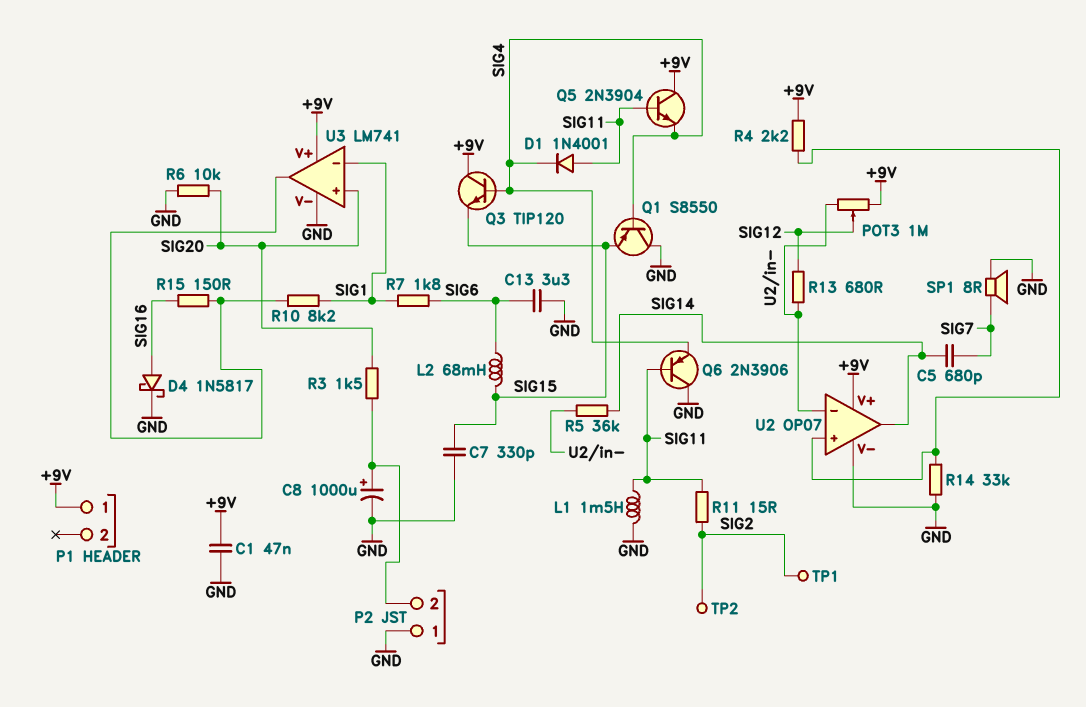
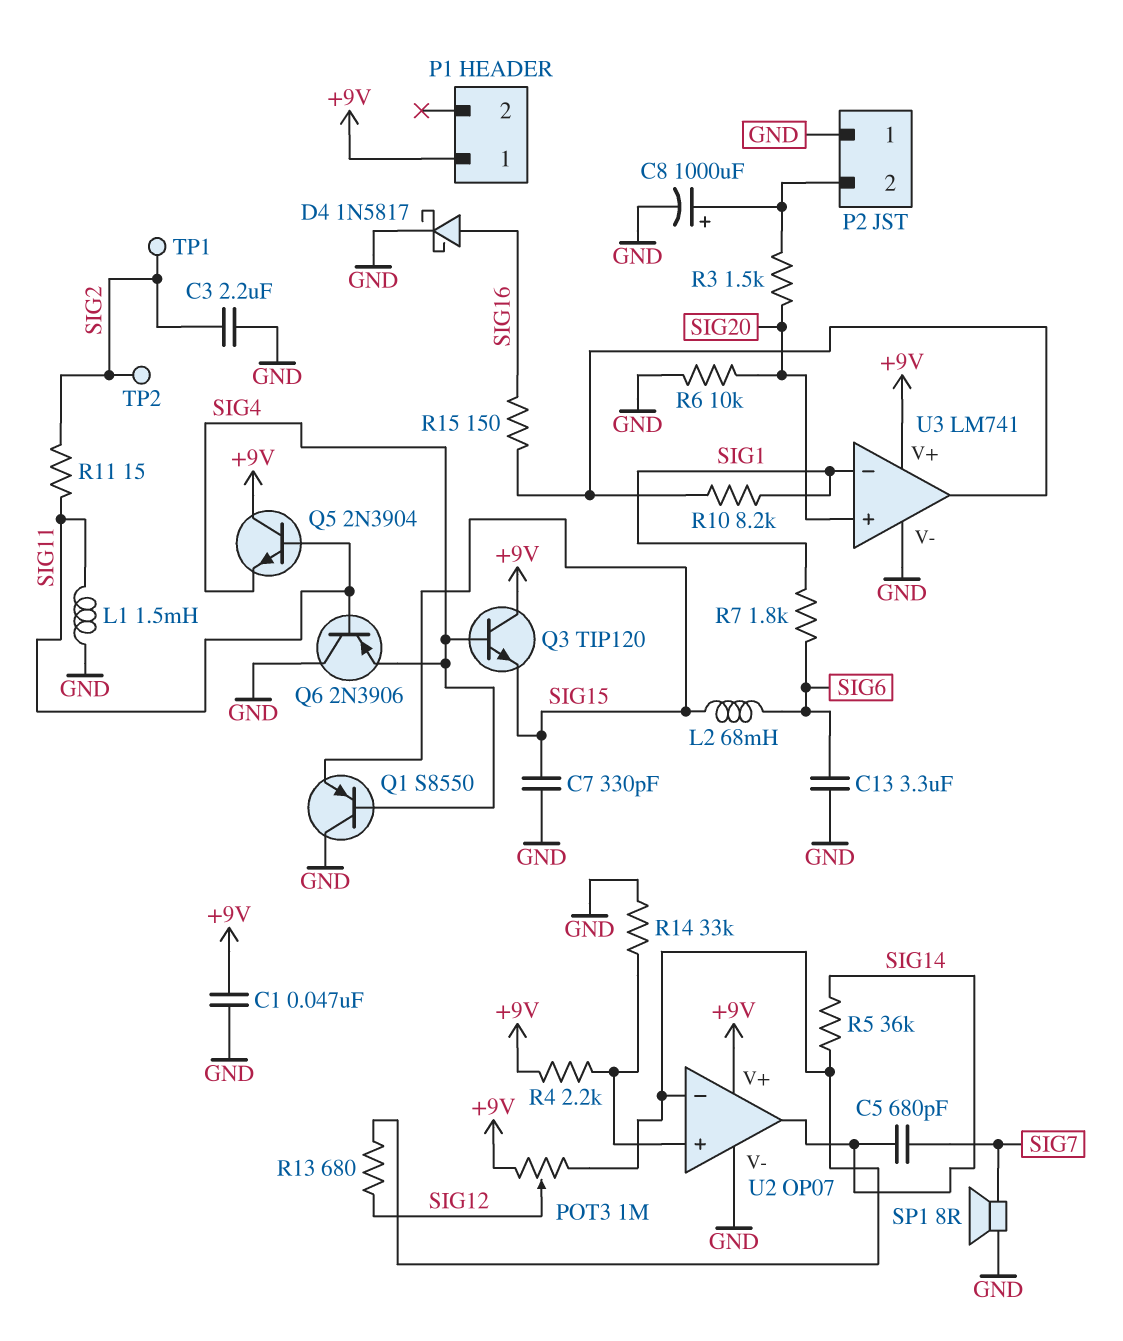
C3: none -> 2.2uF (GND, SIG2)
D1: diode 1N4001 (A SIG11, K SIG4) -> none

